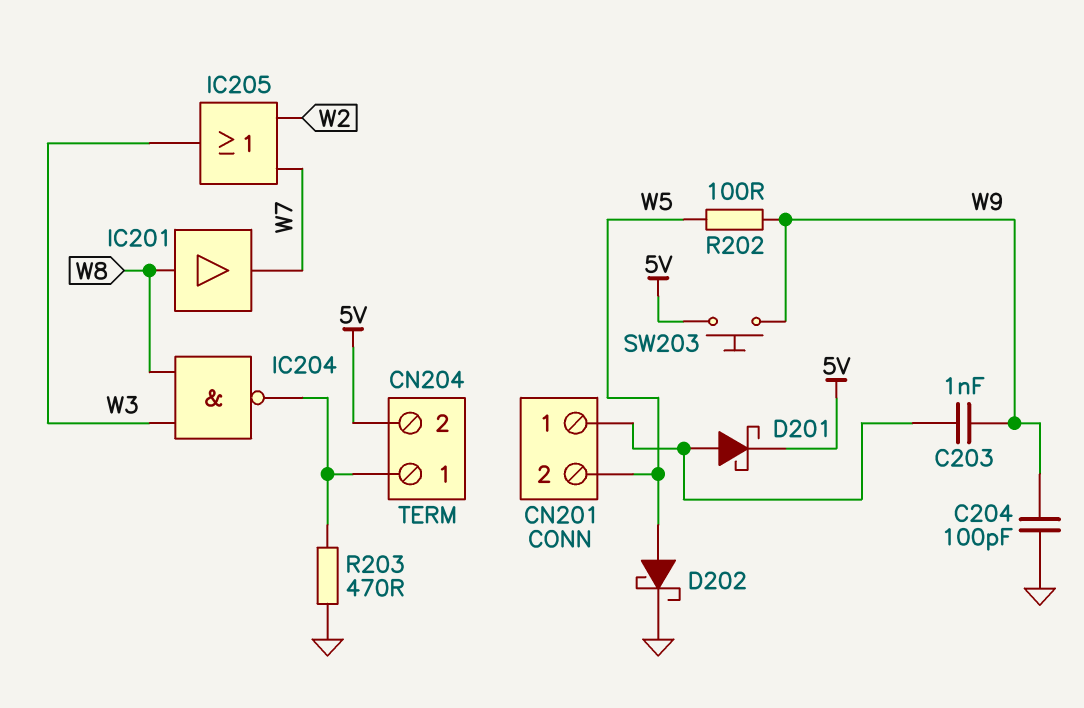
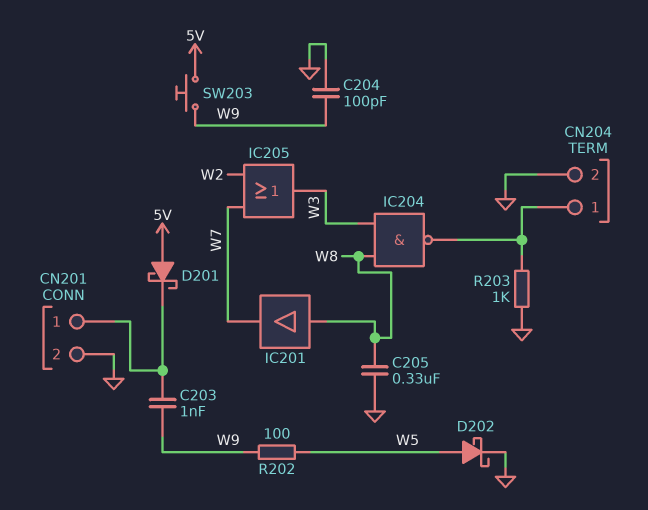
C205: none -> 330nF (GND, W8)
CN201 pin 2: W5 -> GND
CN204 pin 2: 5V -> GND
D201: schottky (A CN201/1, K 5V) -> schottky (A 5V, K CN201/1)
R203: 470 (CN204/1, GND) -> 1k (CN204/1, GND)

